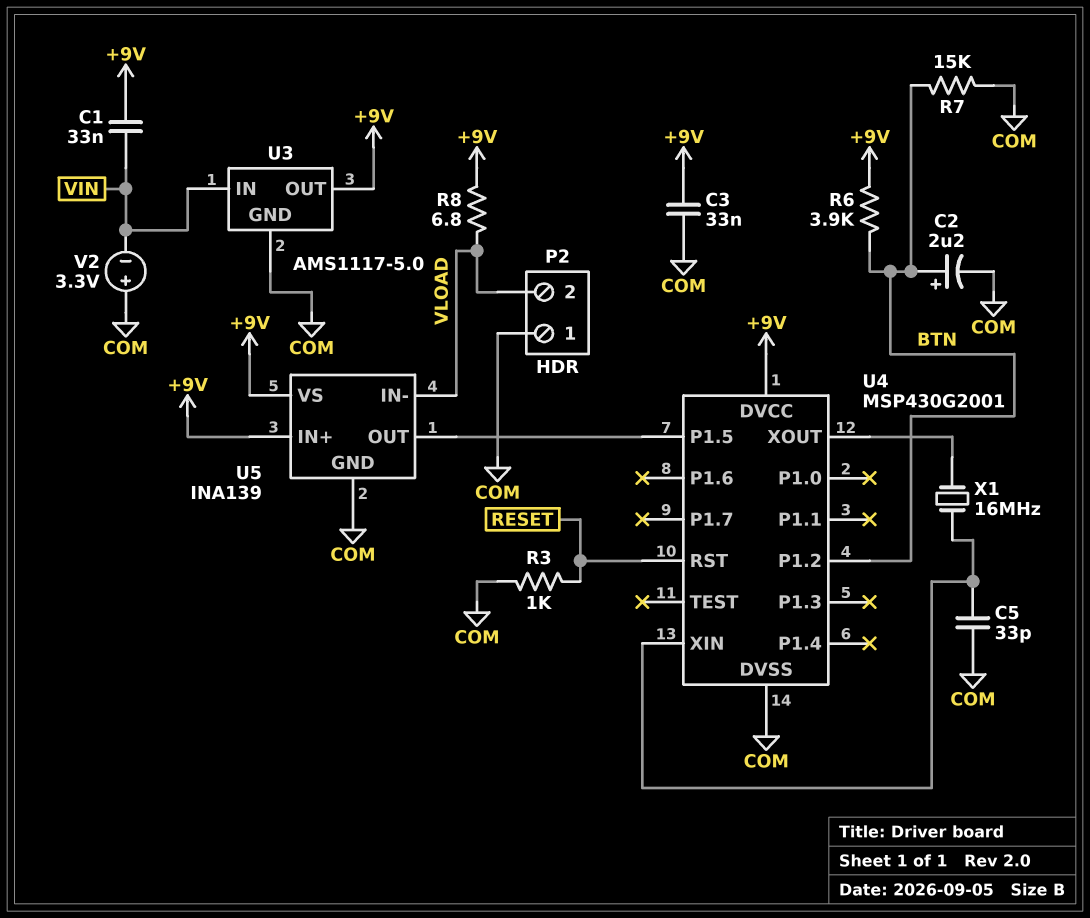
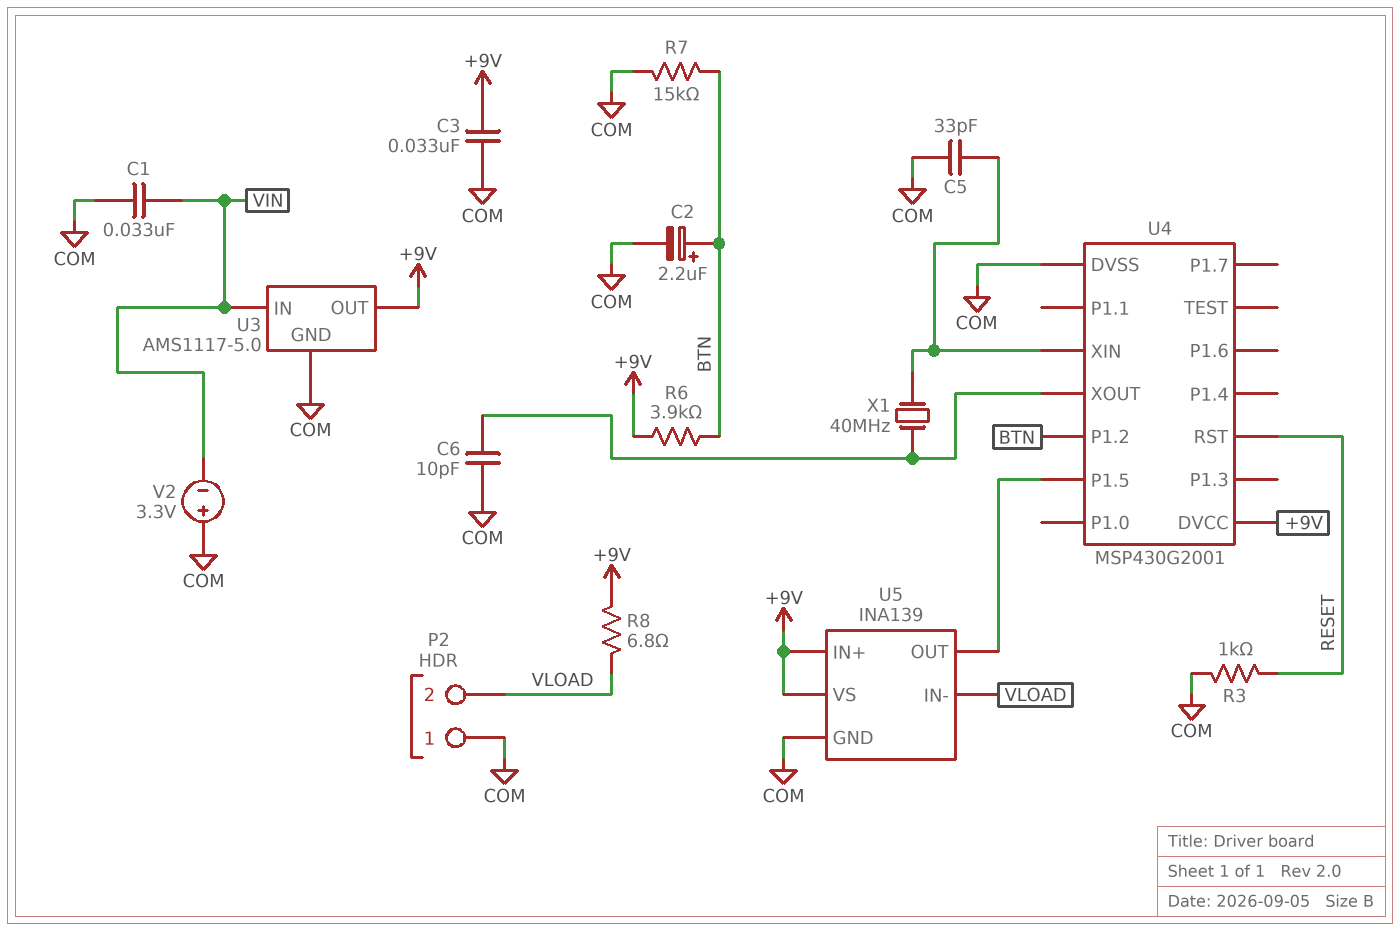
C1: 33nF (+9V, VIN) -> 33nF (COM, VIN)
C6: none -> 10pF (COM, U4/XOUT)
X1: 16MHz (U4/XIN, U4/XOUT) -> 40MHz (U4/XIN, U4/XOUT)

